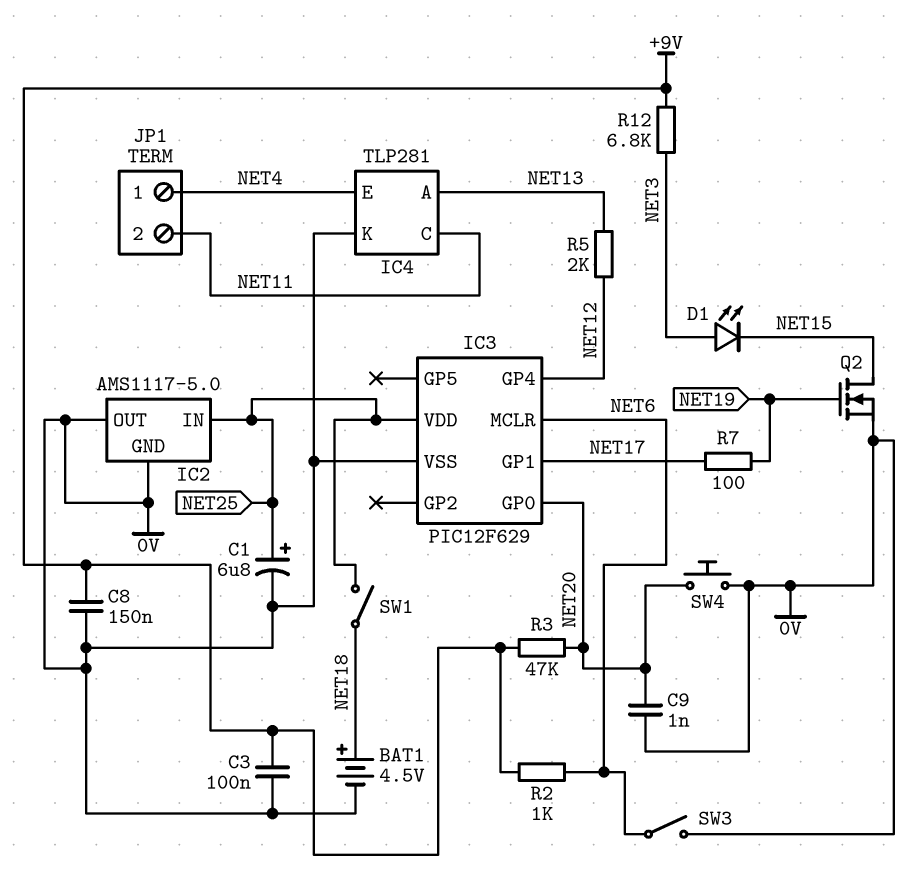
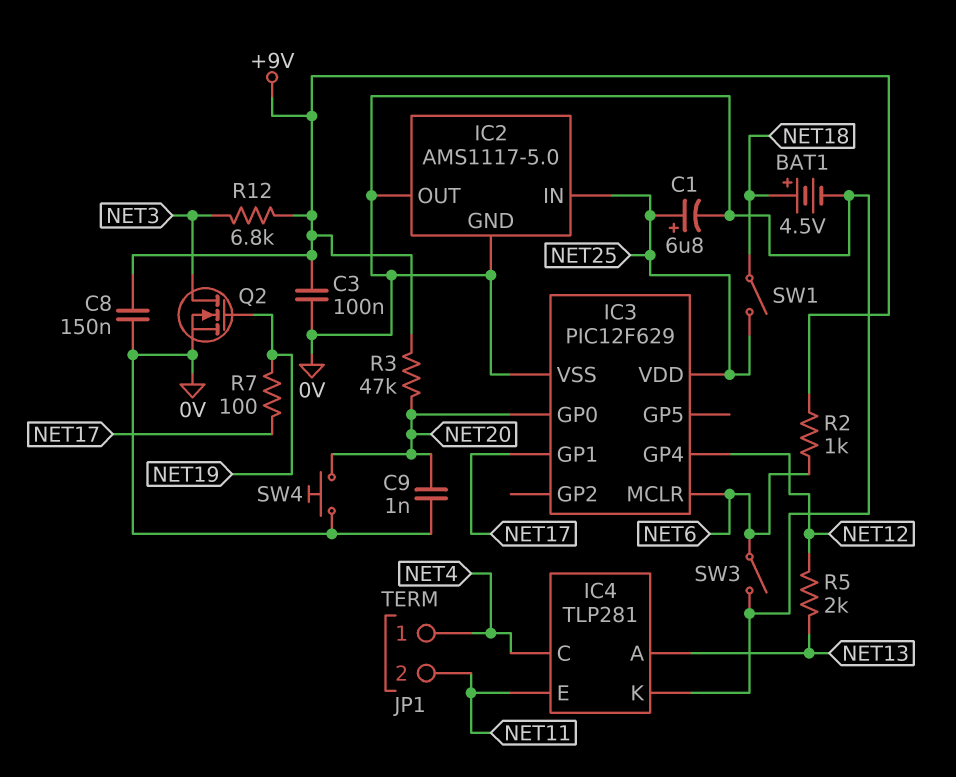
D1: LED (A NET3, K NET15) -> none
IC4 pin C: NET11 -> NET4
IC4 pin E: NET4 -> NET11
Q2: NMOS (G NET19, D NET15, S 0V) -> NMOS (G NET19, D NET3, S 0V)

